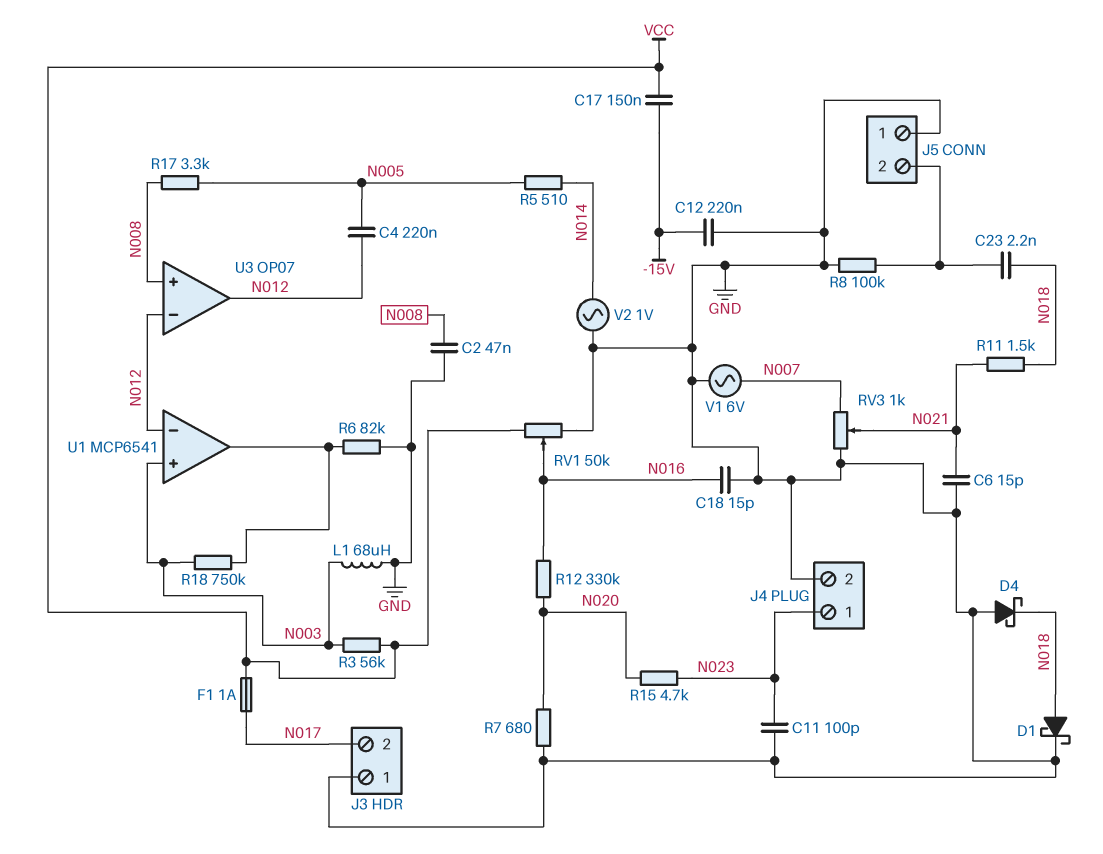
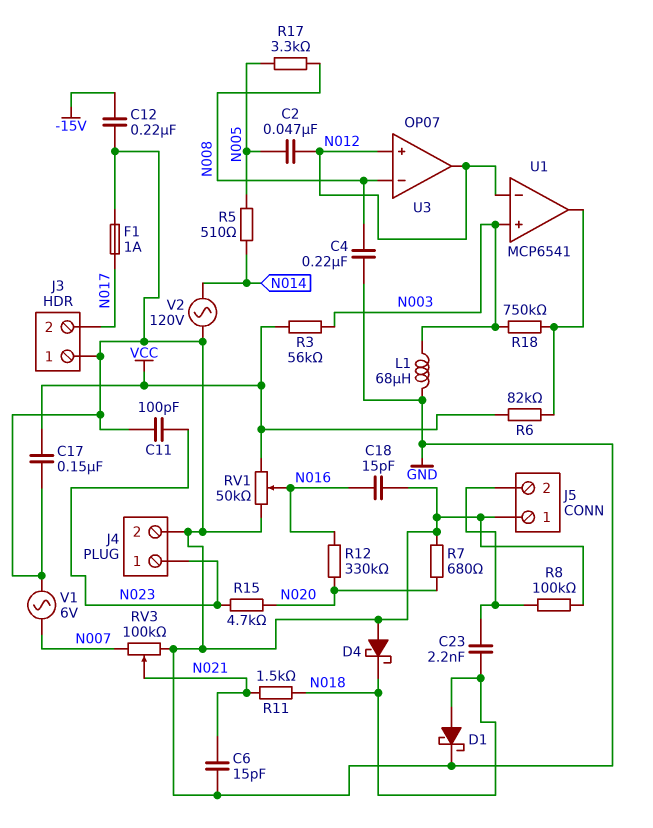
C2: 47nF (GND, N008) -> 47nF (N005, N012)
C4: 220nF (N005, N012) -> 220nF (GND, N008)
C17: 150nF (-15V, VCC) -> 150nF (GND, VCC)
F1: 1A (N017, VCC) -> 1A (GND, N017)
R6: 82k (GND, U1/out) -> 82k (U1/out, VCC)
RV3: 1k (GND, N007, wiper N021) -> 100k (GND, N007, wiper N021)
U3 pin in+: N008 -> N012
U3 pin in-: N012 -> N008
V2: AC 1V (GND, N014) -> AC 120V (GND, N014)

